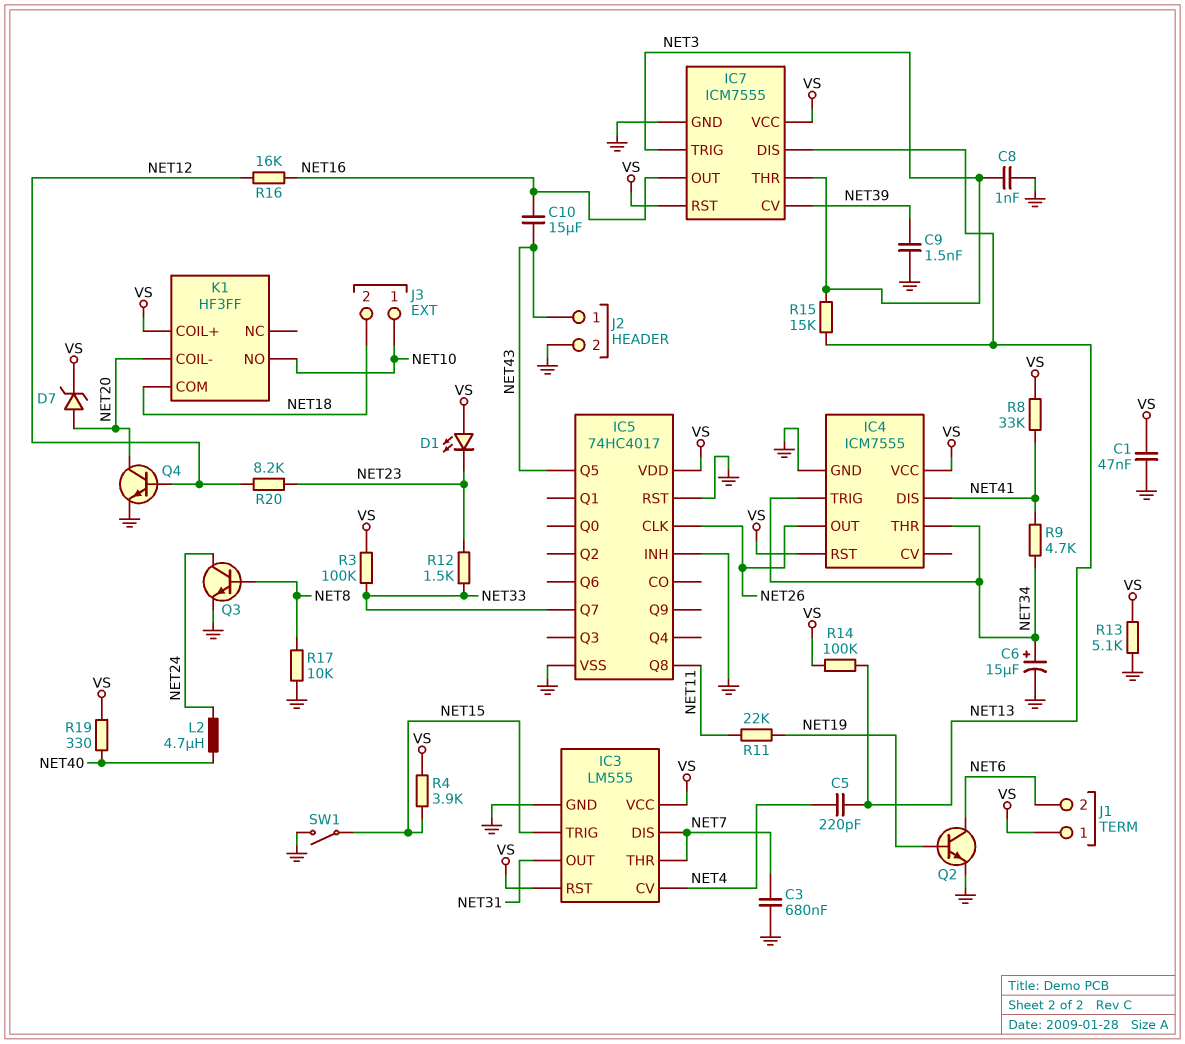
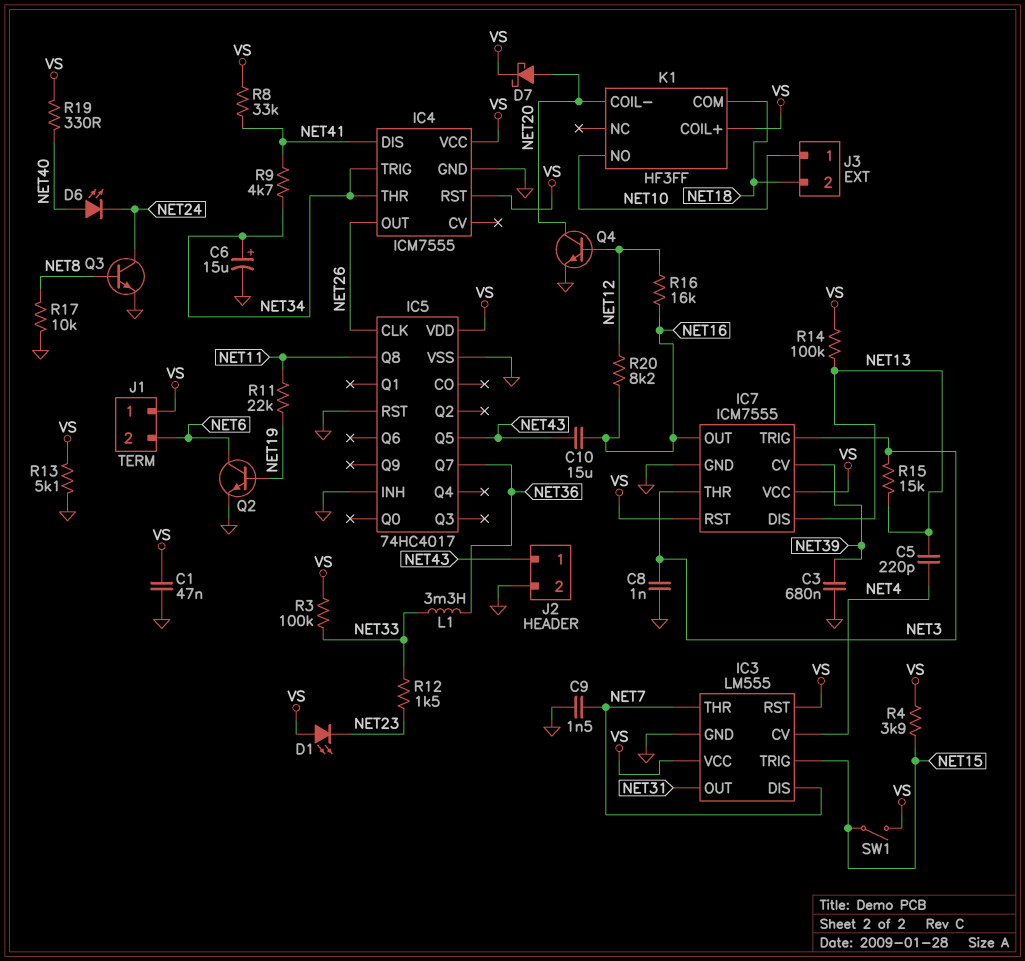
C3: 680nF (GND, NET7) -> 680nF (GND, NET39)
C9: 1.5nF (GND, NET39) -> 1.5nF (GND, NET7)
D6: none -> LED (A NET40, K NET24)
D7: zener (A NET20, K VS) -> schottky (A NET20, K VS)
IC5 pin Q7: NET33 -> NET36
L1: none -> 3.3mH (NET33, NET36)
L2: 4.7uH (NET24, NET40) -> none
R20: 8.2k (NET12, NET23) -> 8.2k (NET12, NET16)
SW1: switch (GND, NET15) -> switch (NET15, VS)

